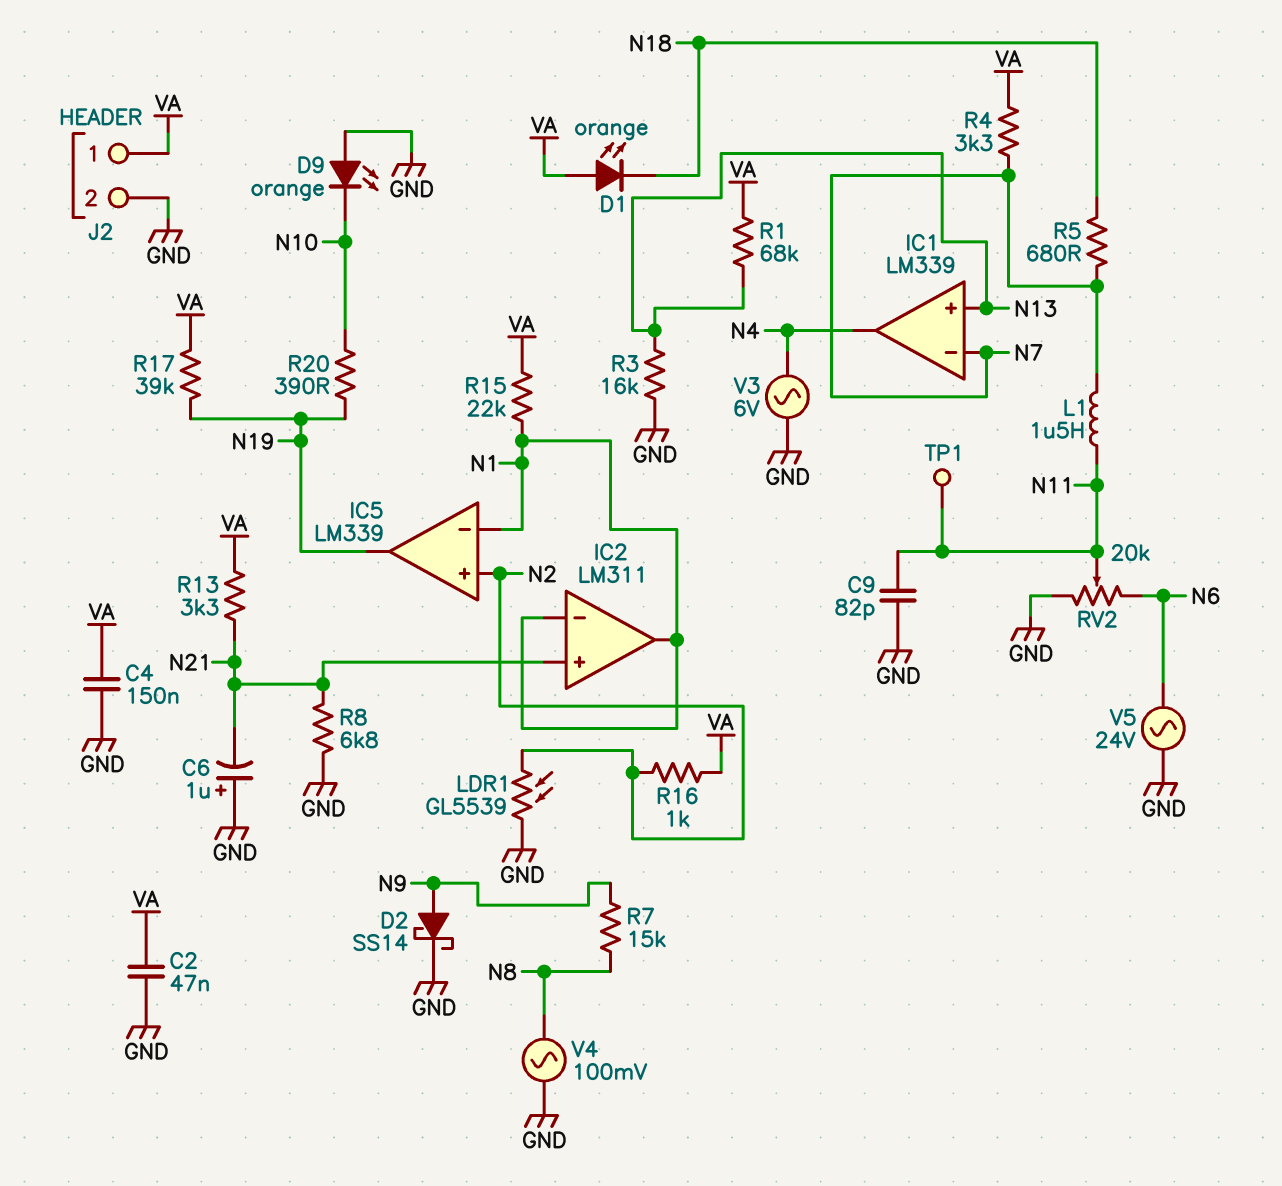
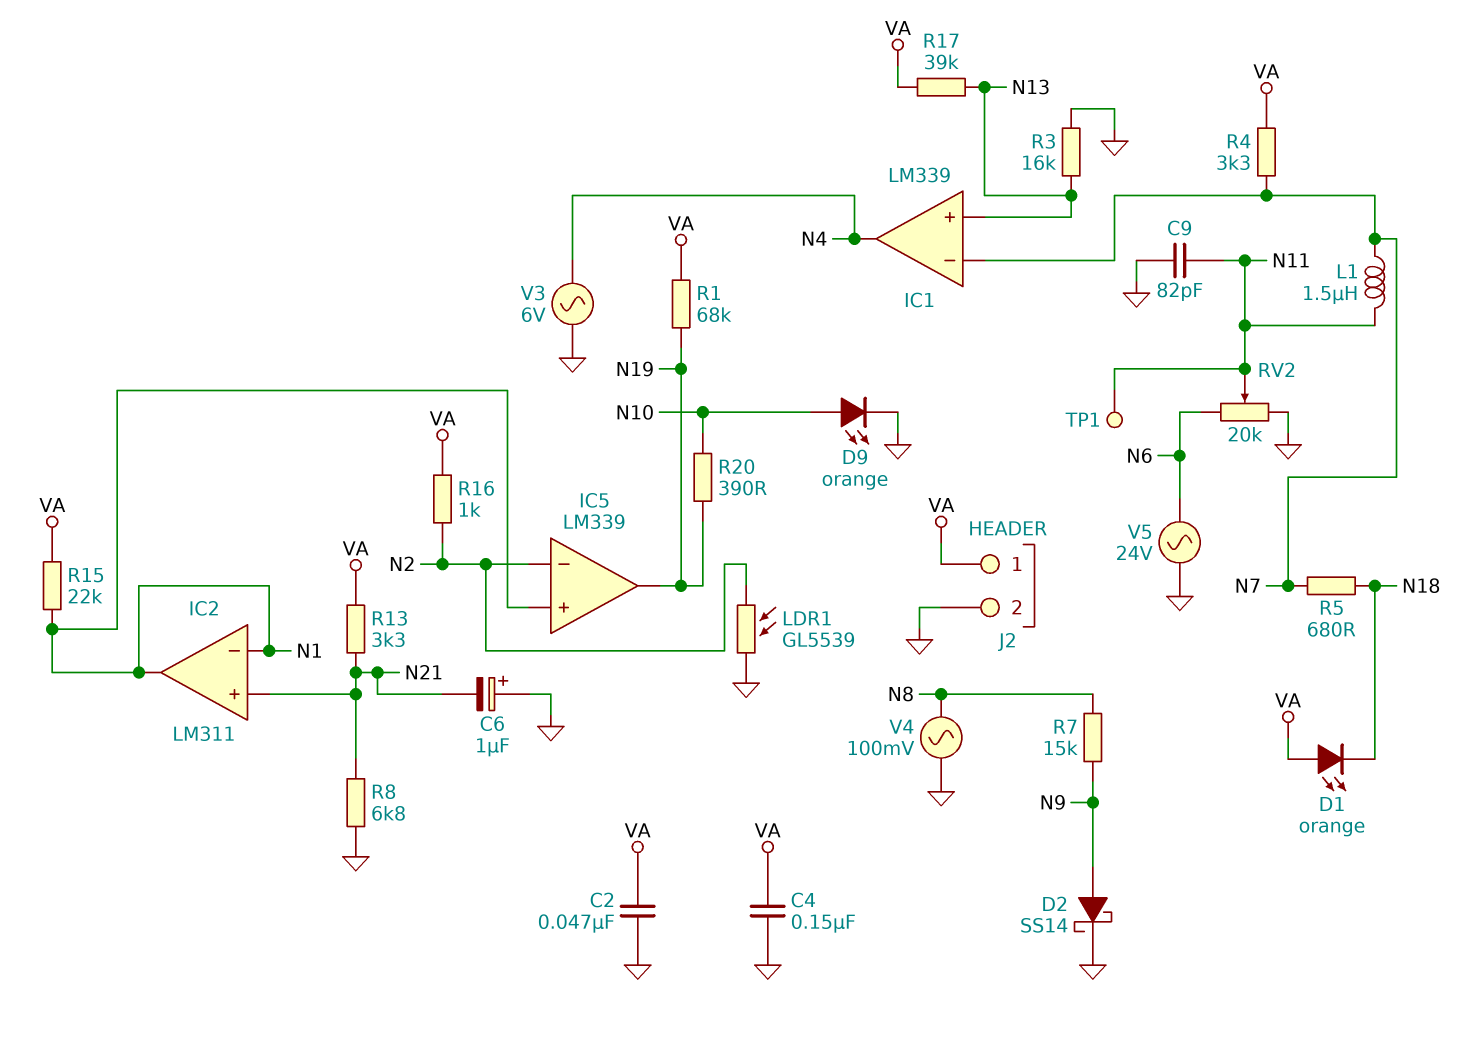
D9: LED orange (A GND, K N10) -> LED orange (A N10, K GND)
IC5 pin in+: N2 -> N1
IC5 pin in-: N1 -> N2
R1: 68k (N13, VA) -> 68k (N19, VA)
R17: 39k (N19, VA) -> 39k (N13, VA)

